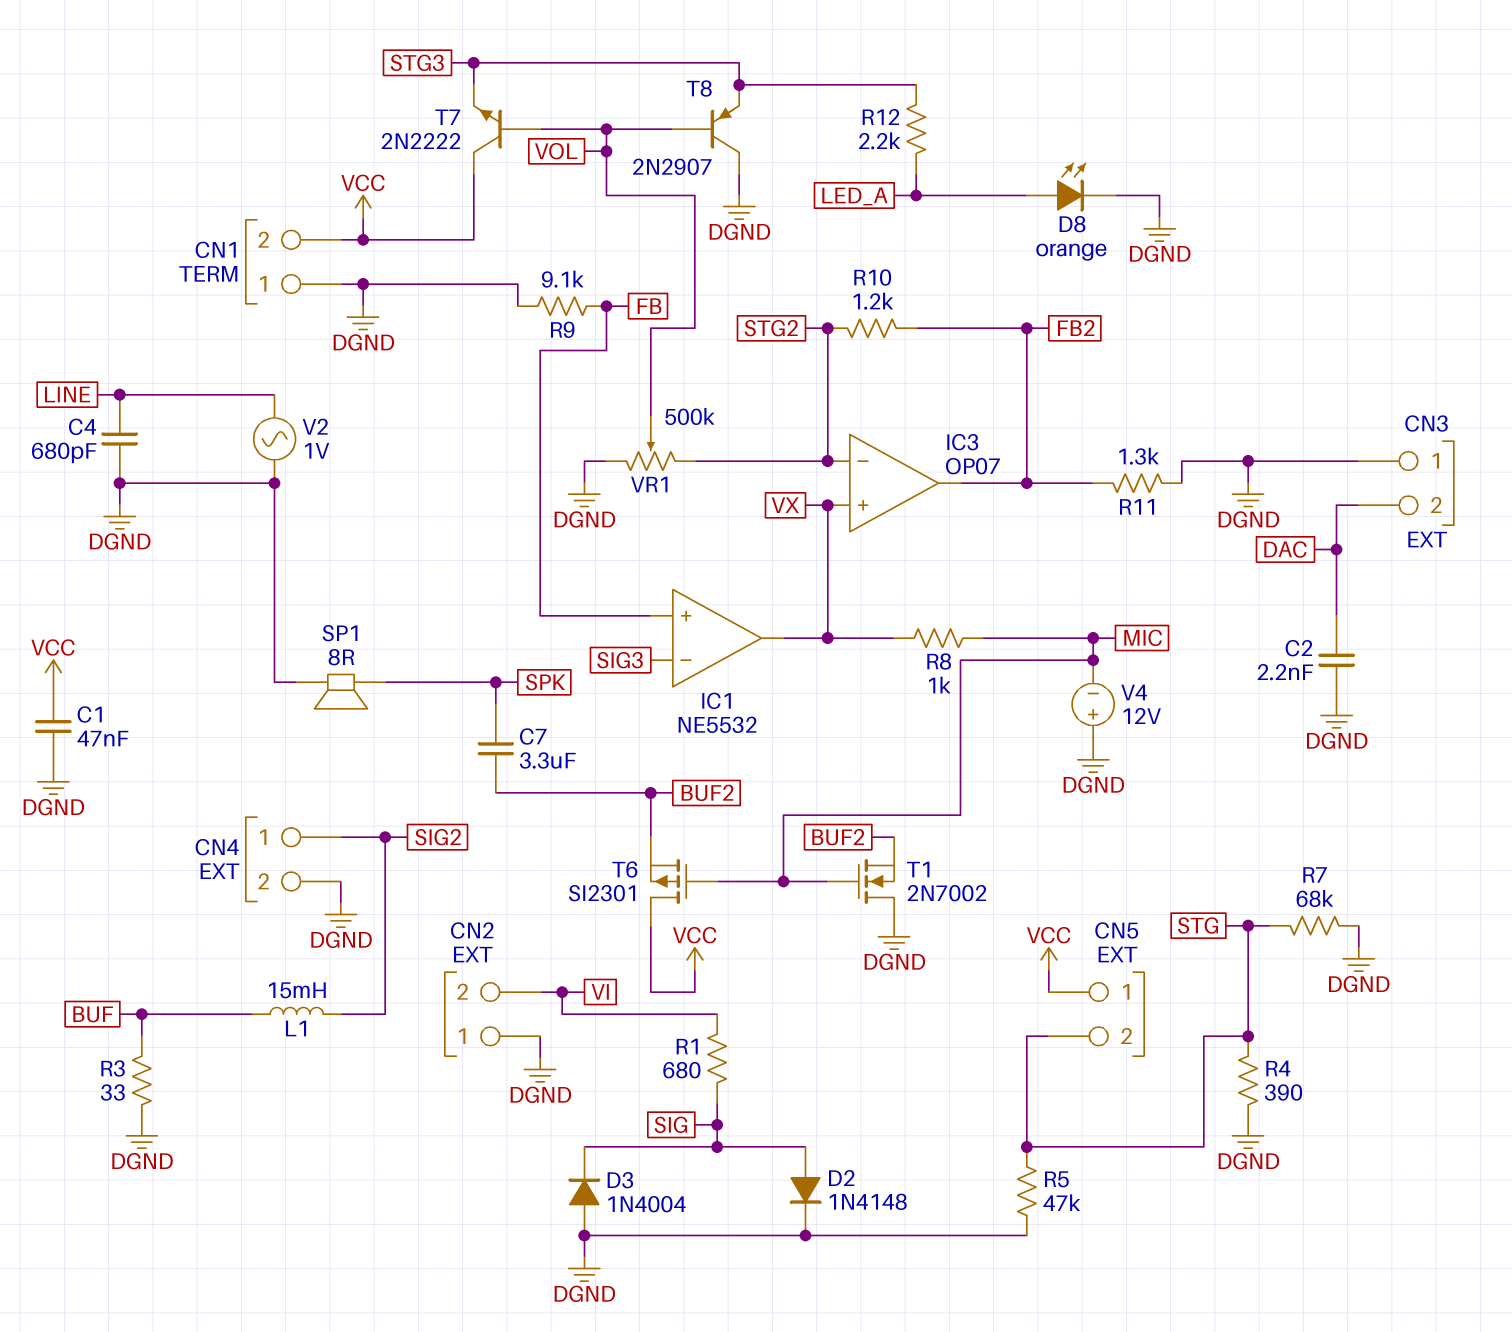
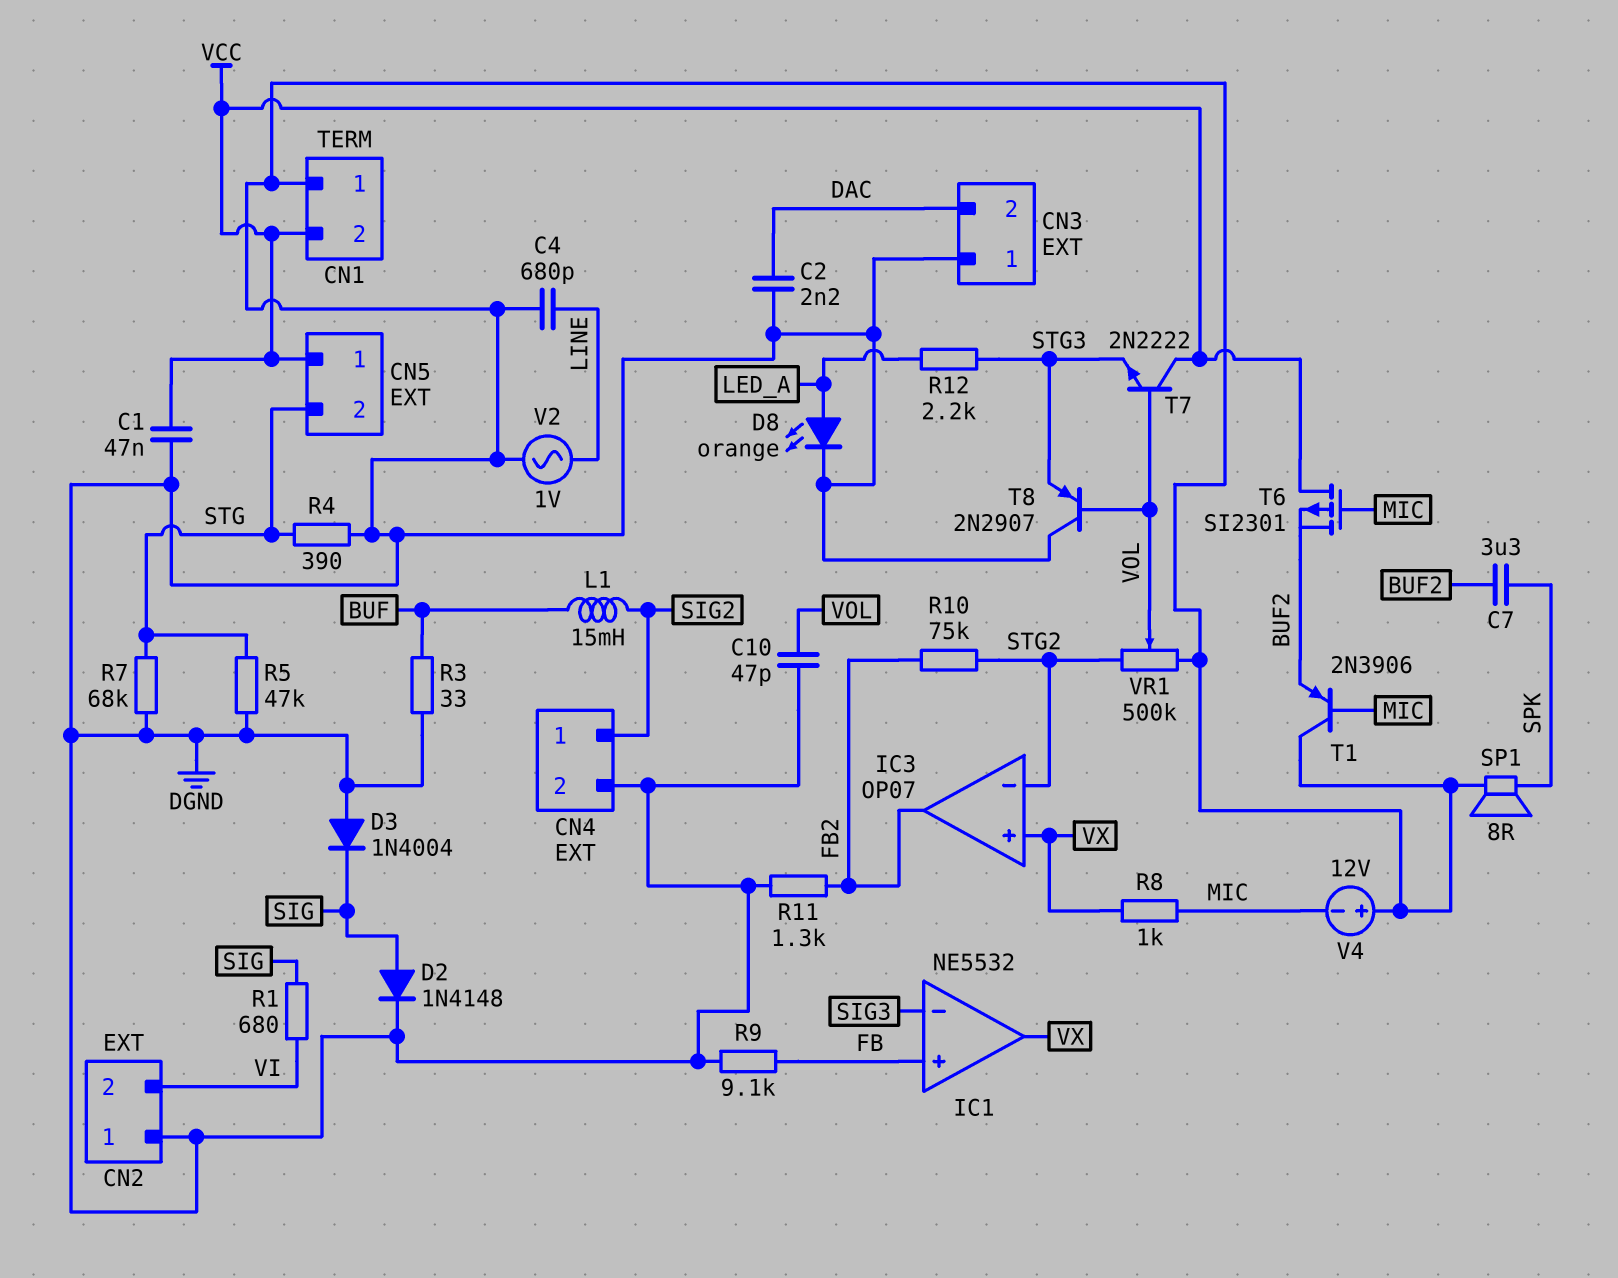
C10: none -> 47pF (DGND, VOL)
R10: 1.2k (FB2, STG2) -> 75k (FB2, STG2)
T1: NMOS 2N7002 (G MIC, D DGND, S BUF2) -> PNP 2N3906 (B MIC, C DGND, E BUF2)

